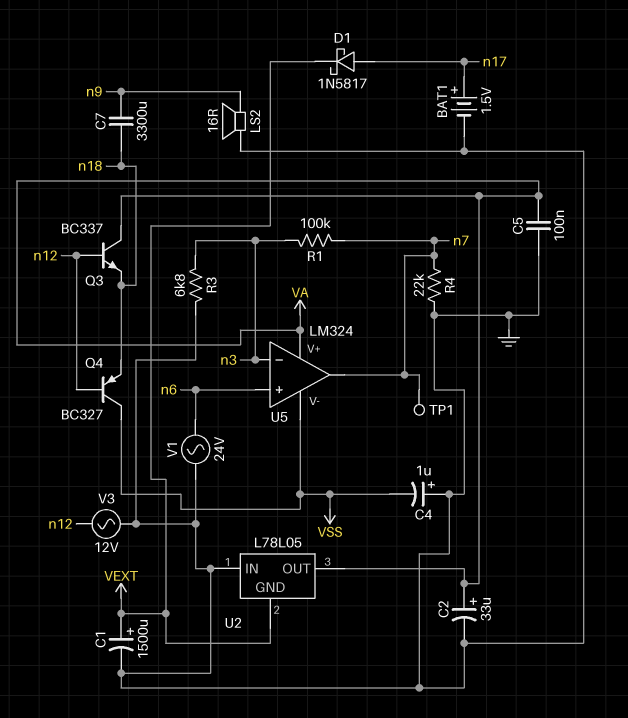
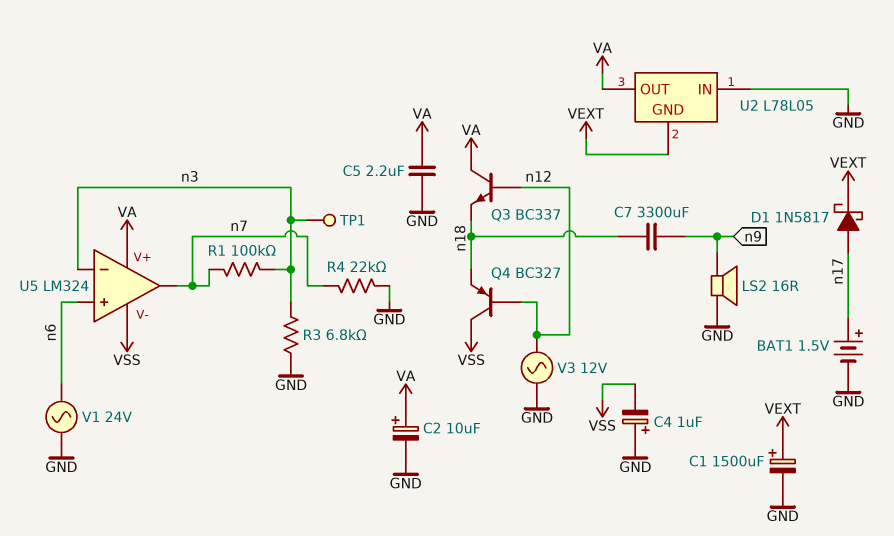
C2: 33uF (plus VA, minus GND) -> 10uF (plus VA, minus GND)
C5: 100nF (GND, VA) -> 2.2uF (GND, VA)
TP1: test point (n7) -> test point (n3)

